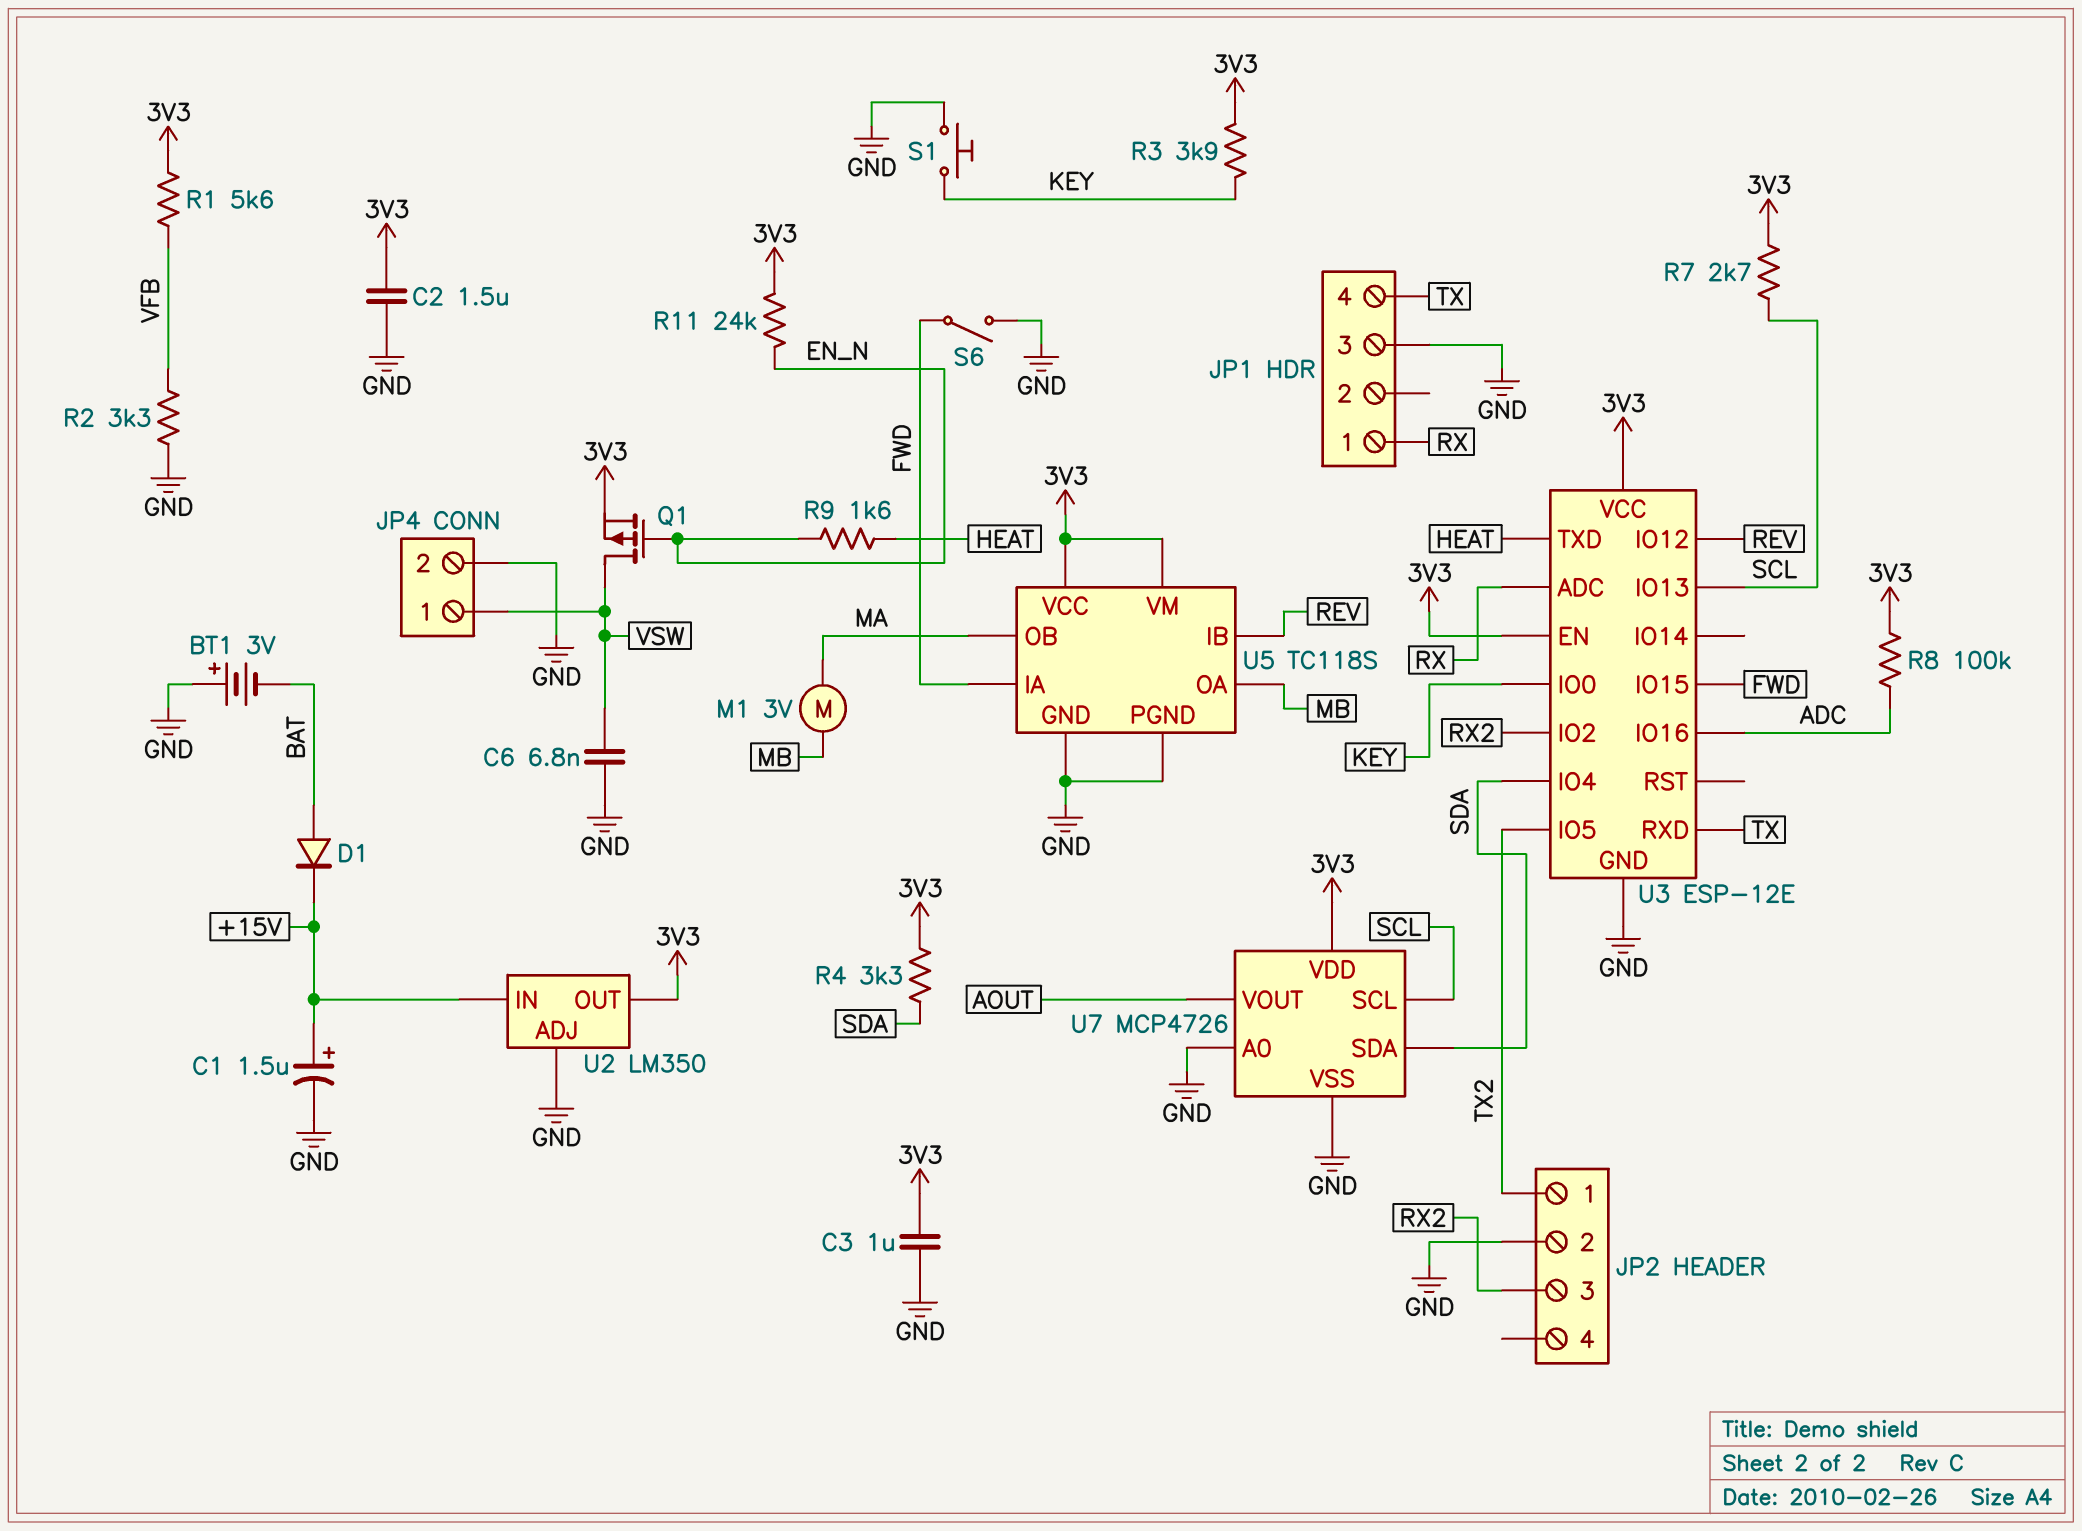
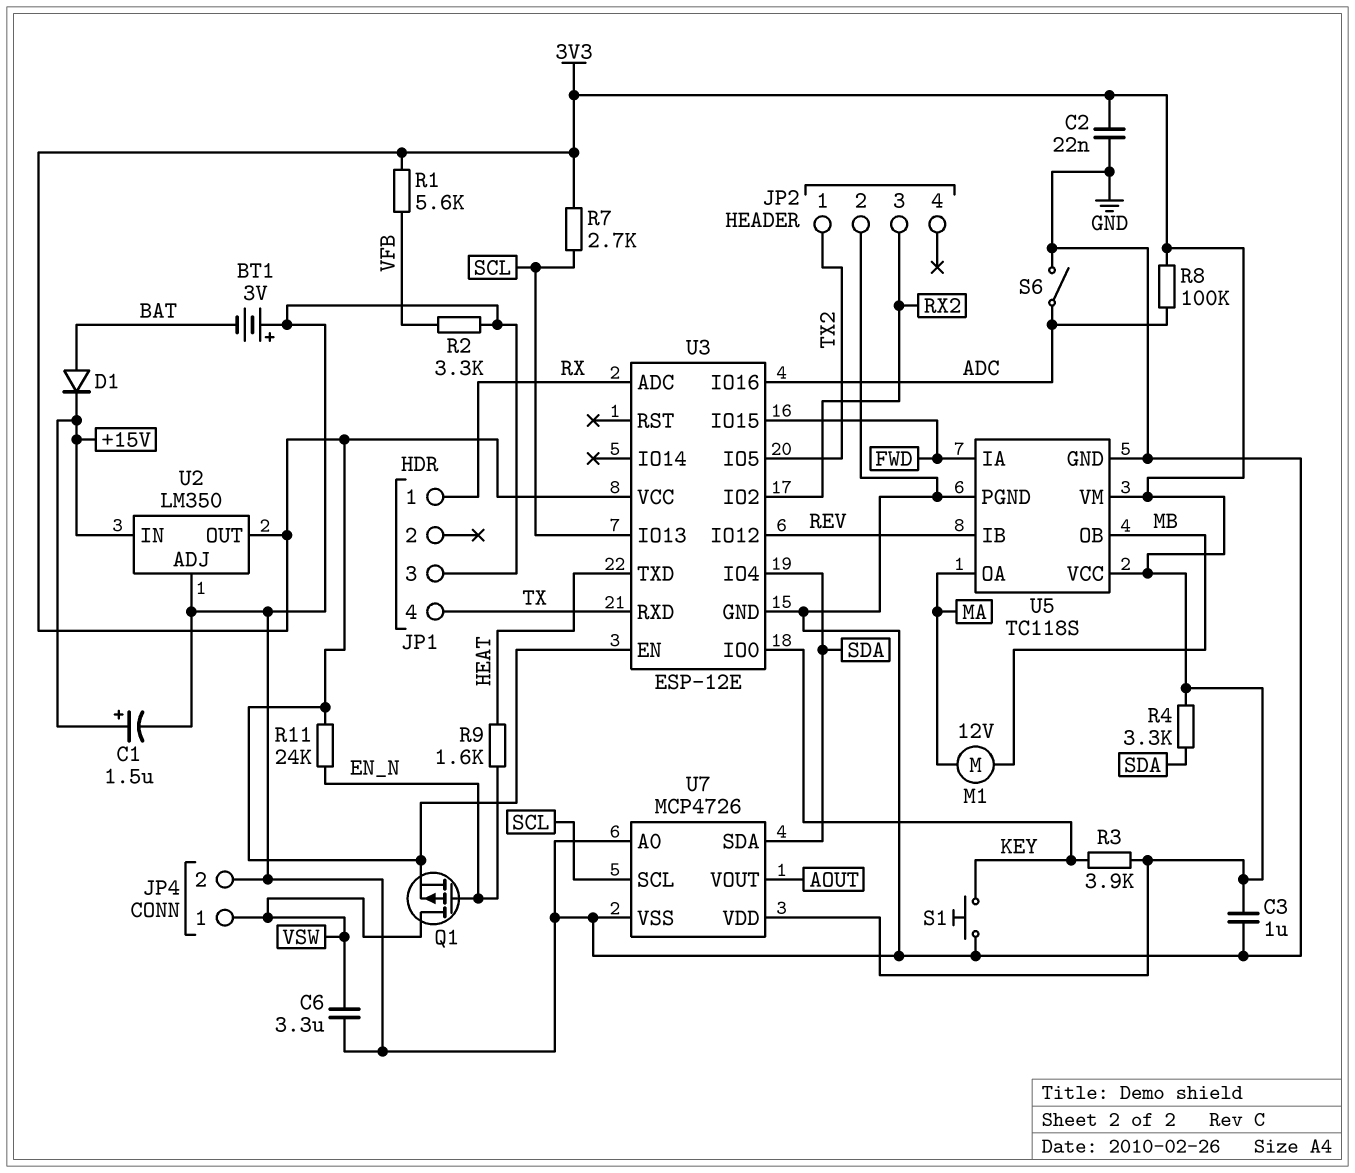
C2: 1.5uF (3V3, GND) -> 22nF (3V3, GND)
C6: 6.8nF (GND, VSW) -> 3.3uF (GND, VSW)
M1: motor 3V (MA, MB) -> motor 12V (MA, MB)
S6: switch (FWD, GND) -> switch (ADC, GND)
U5 pin OA: MB -> MA
U5 pin OB: MA -> MB

